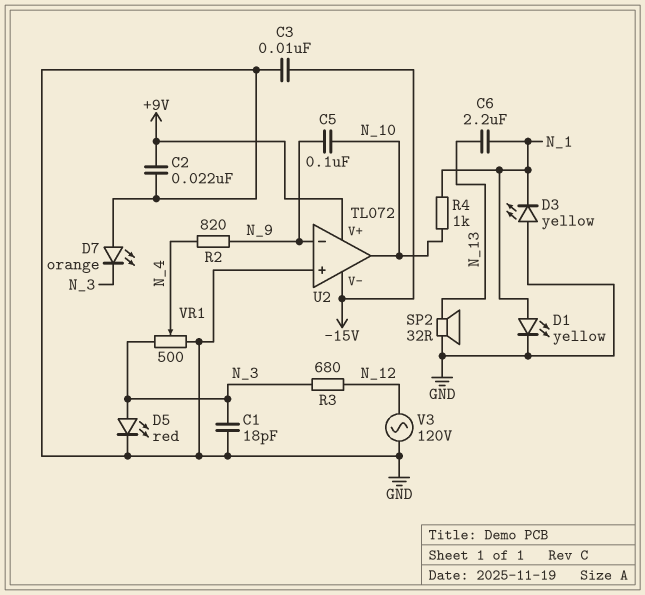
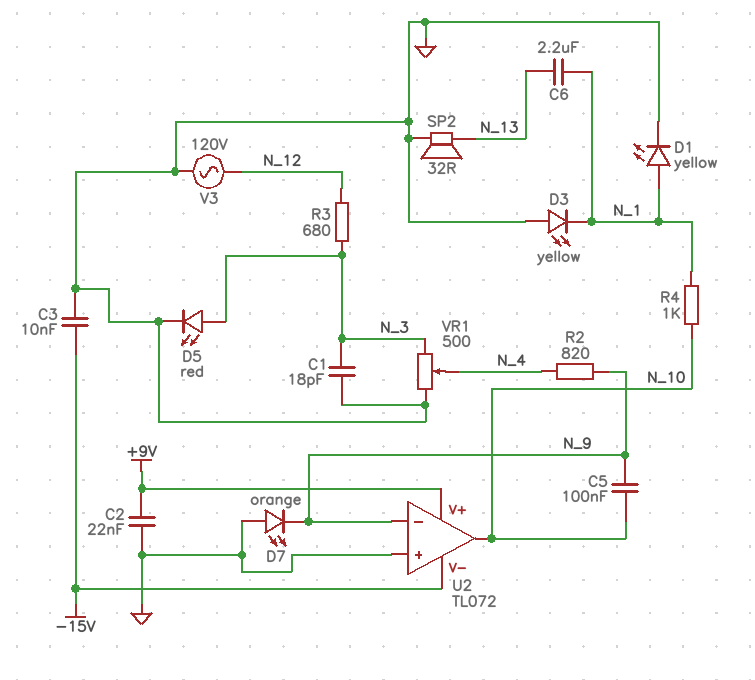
D7: LED orange (A GND, K N_3) -> LED orange (A GND, K N_9)

